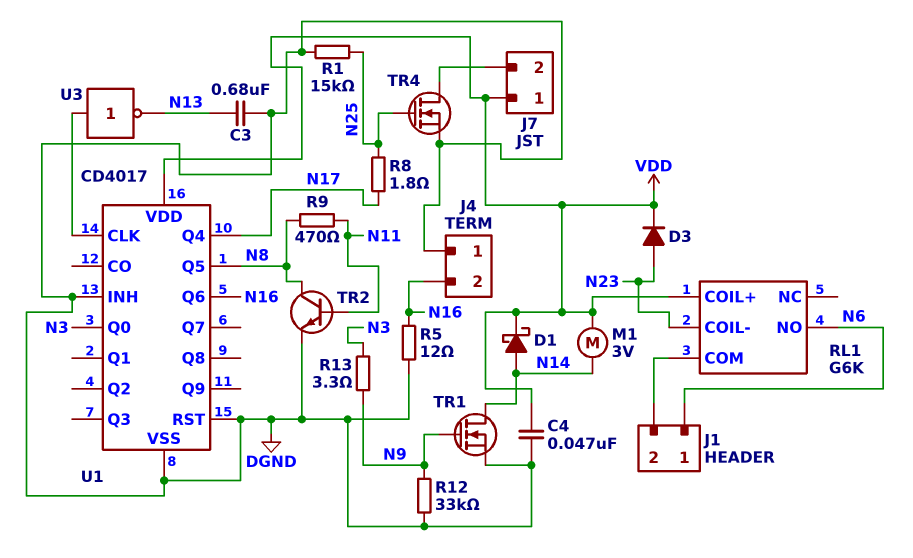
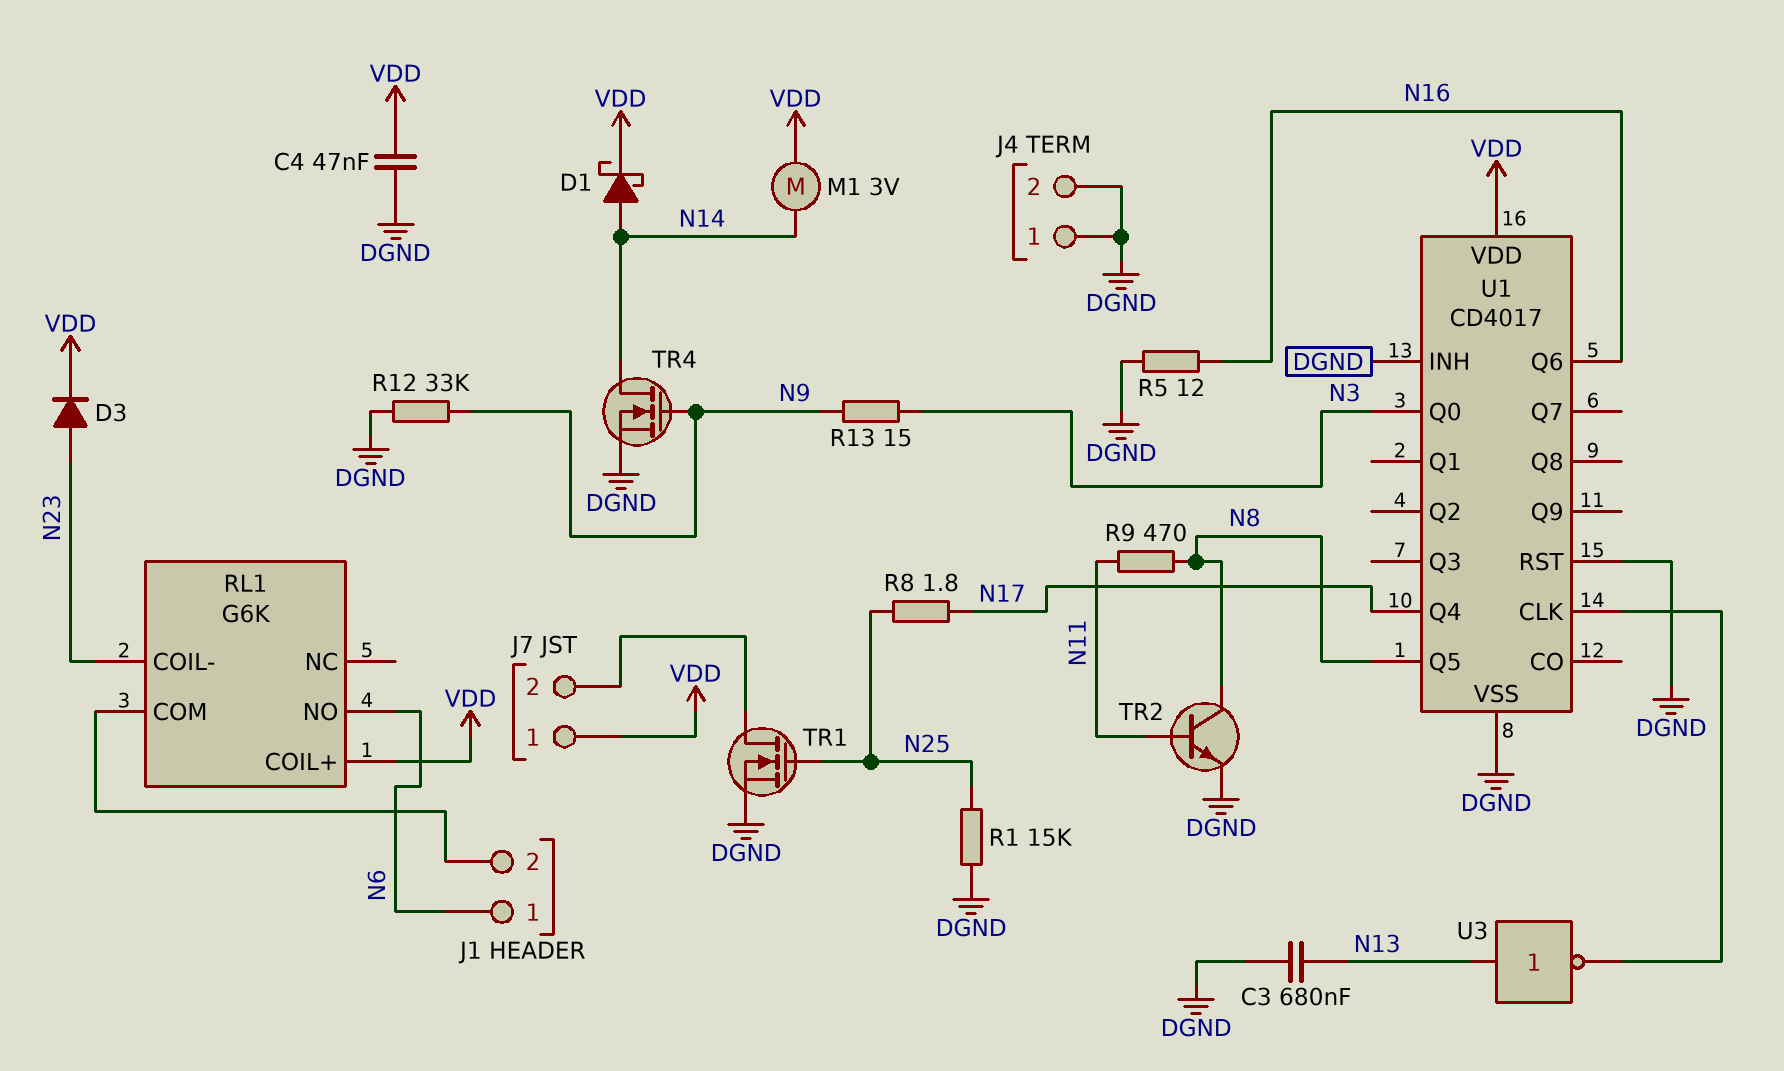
J4 pin 2: N16 -> DGND
R13: 3.3 (N3, N9) -> 15 (N3, N9)
TR1: NMOS (G N9, D N14, S DGND) -> NMOS (G N25, D J7/2, S DGND)
TR4: NMOS (G N25, D J7/2, S DGND) -> NMOS (G N9, D N14, S DGND)
U3: NOT (in U1/CLK, out N13) -> NOT (in N13, out U1/CLK)

